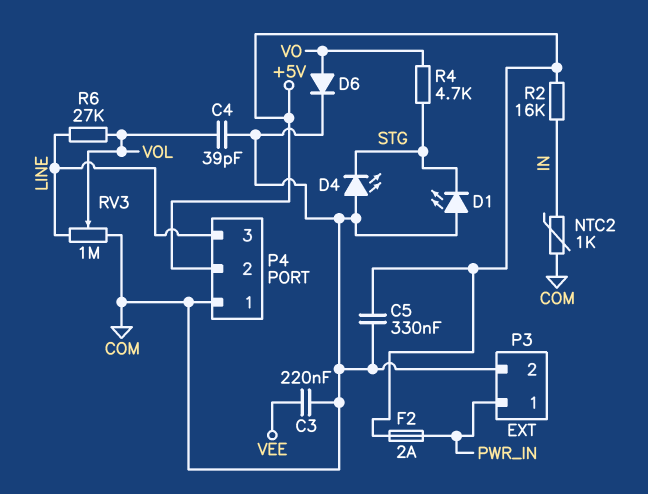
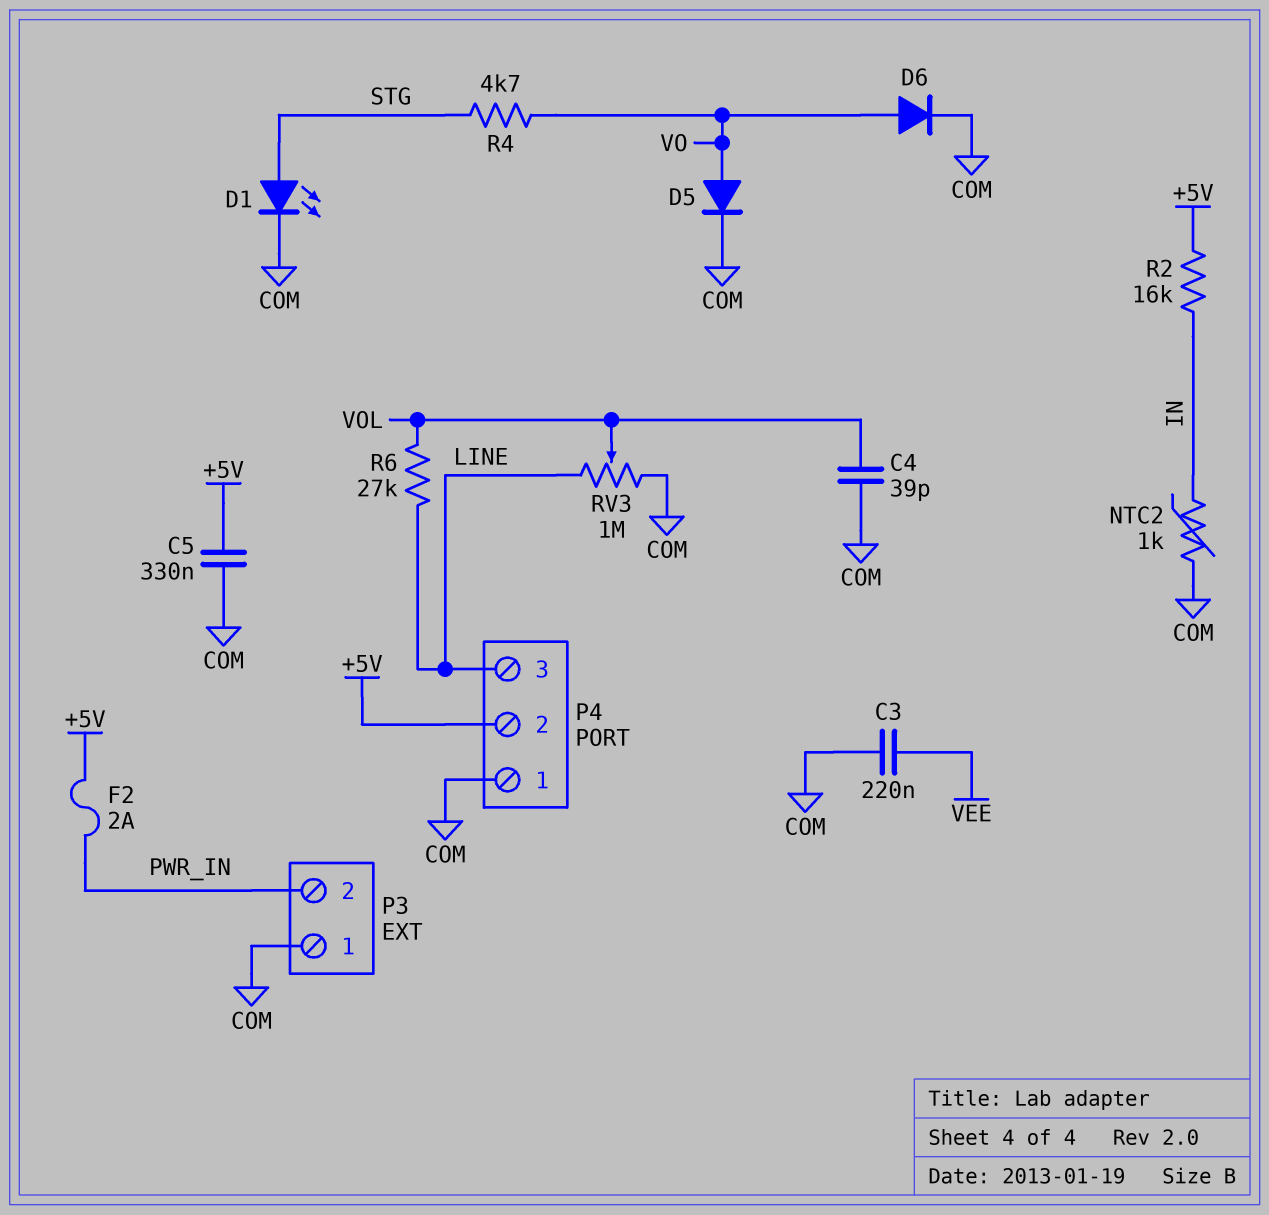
D1: LED (A COM, K STG) -> LED (A STG, K COM)
D4: LED (A COM, K STG) -> none
D5: none -> diode (A VO, K COM)
P3 pin 1: PWR_IN -> COM
P3 pin 2: COM -> PWR_IN

